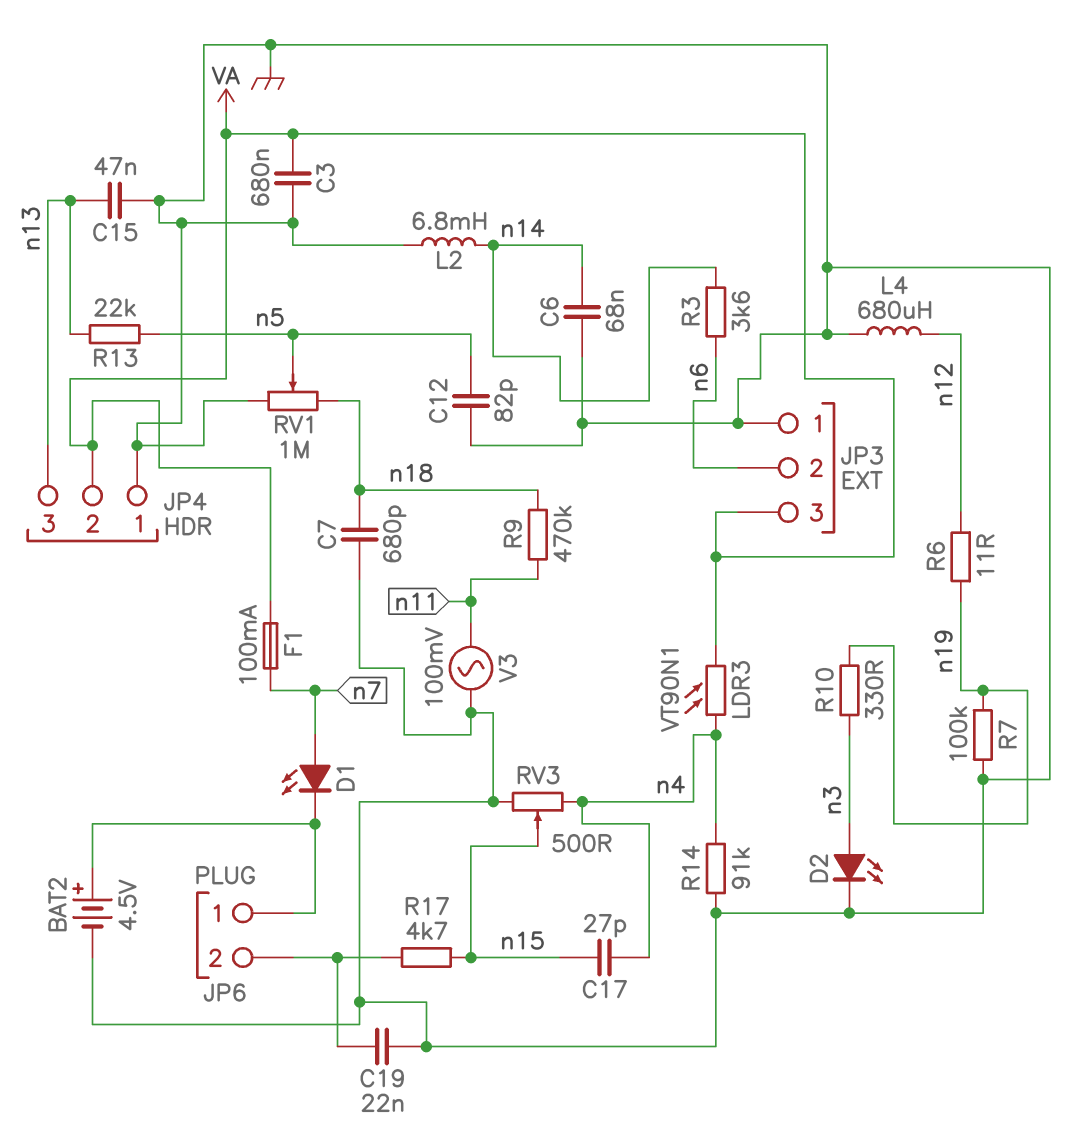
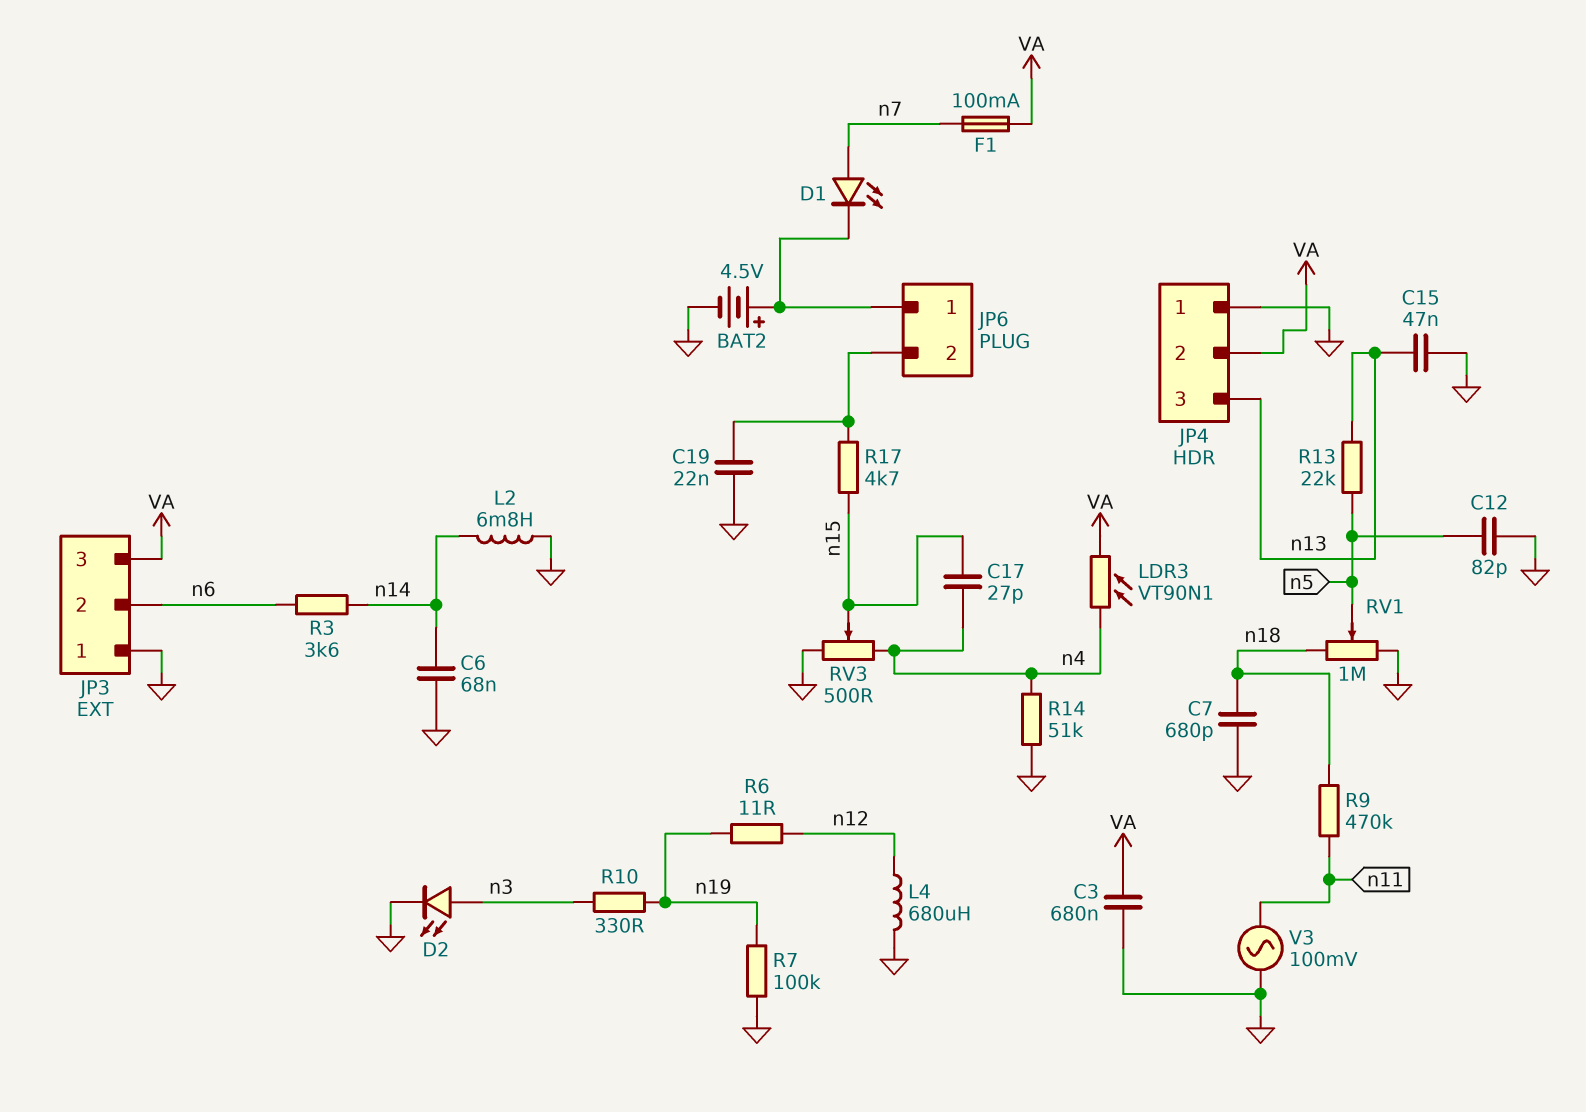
R14: 91k (GND, n4) -> 51k (GND, n4)

